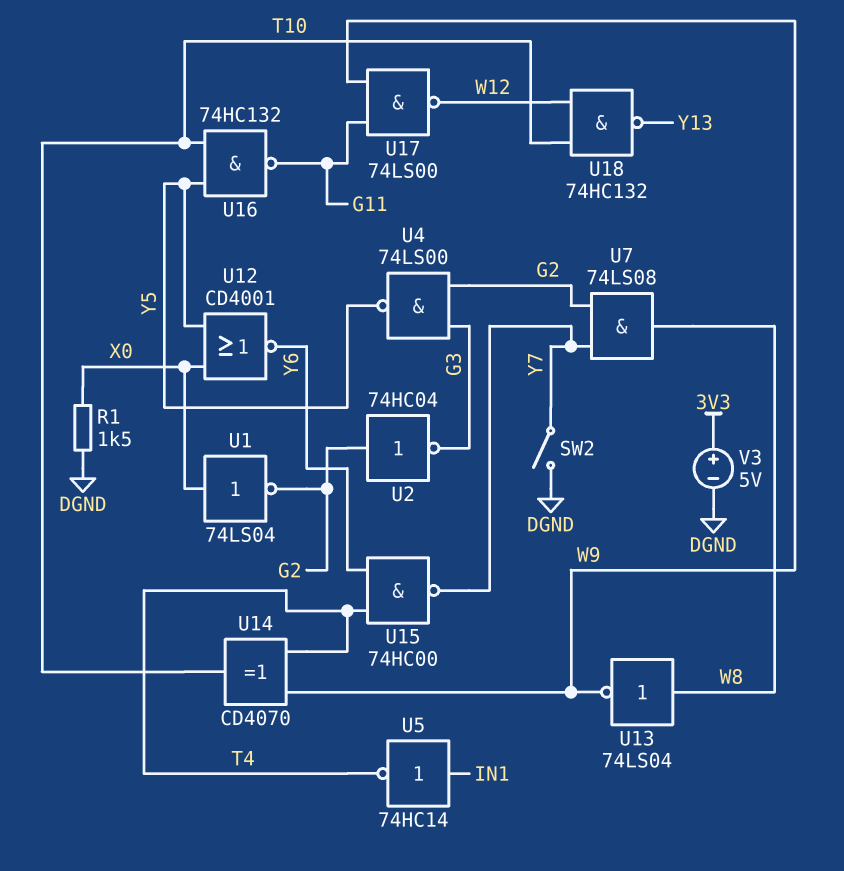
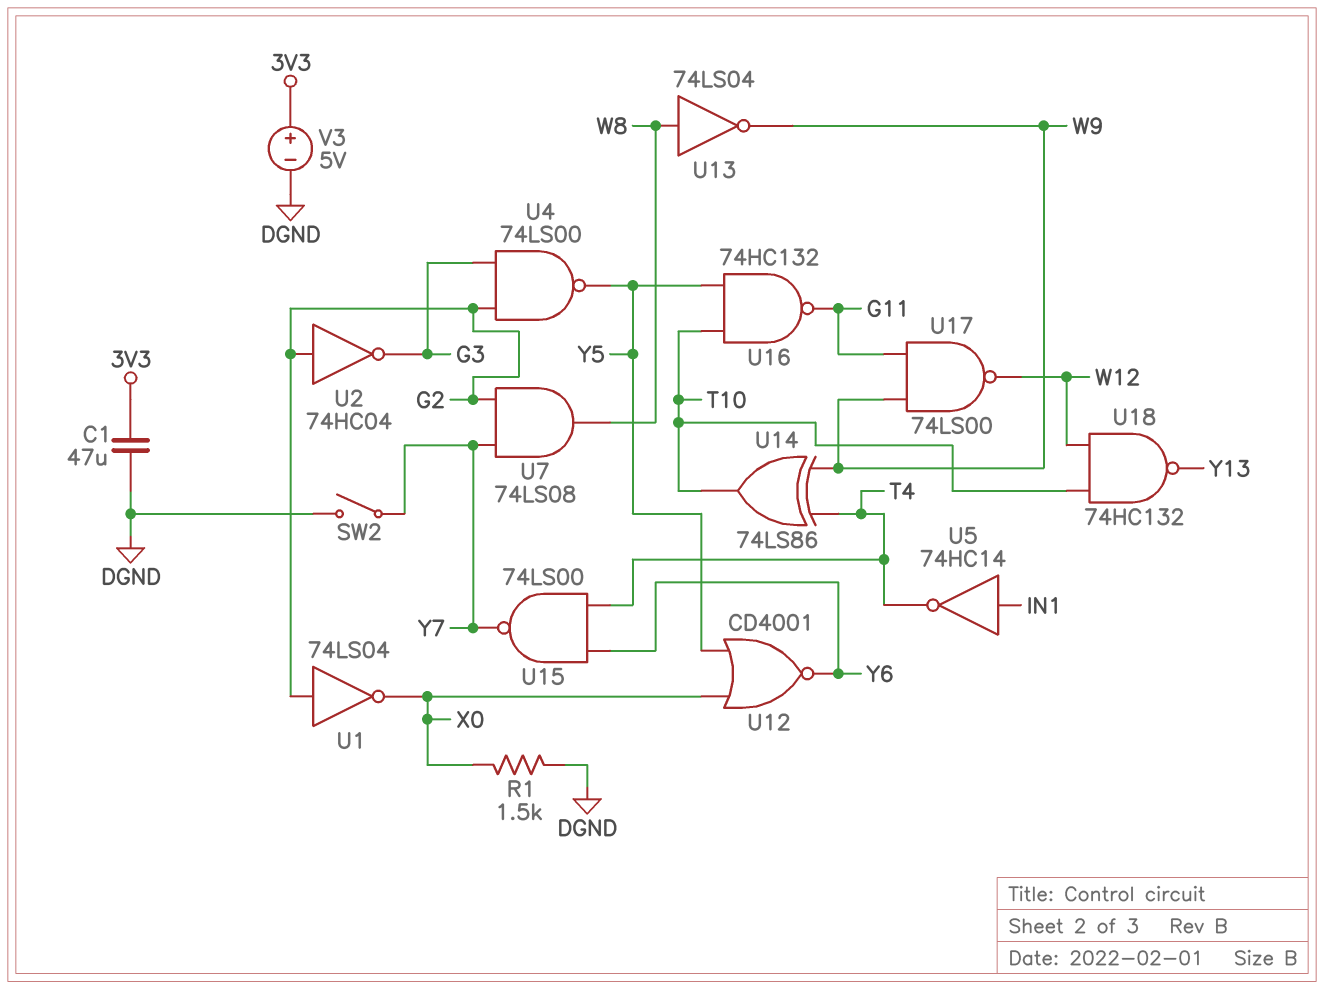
C1: none -> 47uF (3V3, DGND)
U1: NOT 74LS04 (in X0, out G2) -> NOT 74LS04 (in G2, out X0)
U14: XOR CD4070 (in T4, in W9, out T10) -> XOR 74LS86 (in T4, in W9, out T10)
U15: NAND 74HC00 (in T4, in Y6, out Y7) -> NAND 74LS00 (in T4, in Y6, out Y7)

